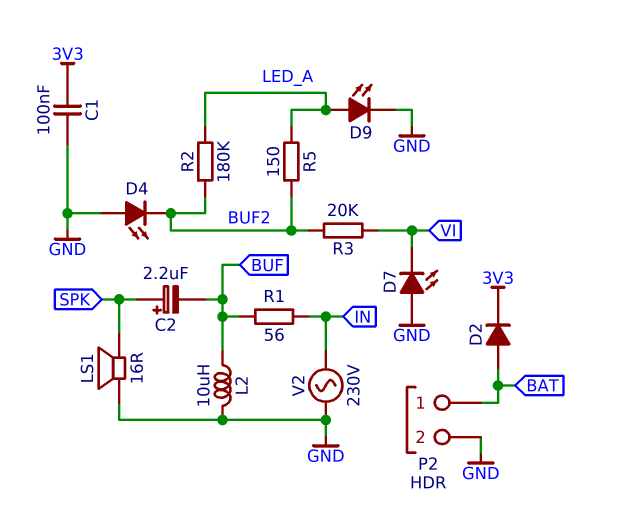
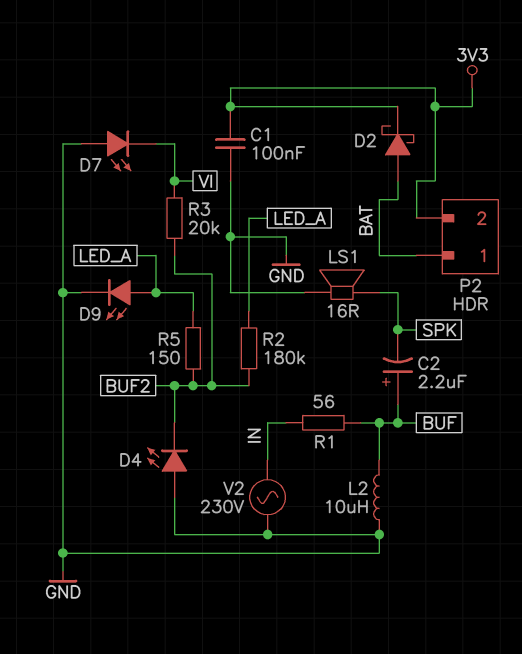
C2: 2.2uF (plus SPK, minus BUF) -> 2.2uF (plus BUF, minus SPK)
D2: diode (A BAT, K 3V3) -> schottky (A BAT, K 3V3)
P2 pin 2: GND -> 3V3

